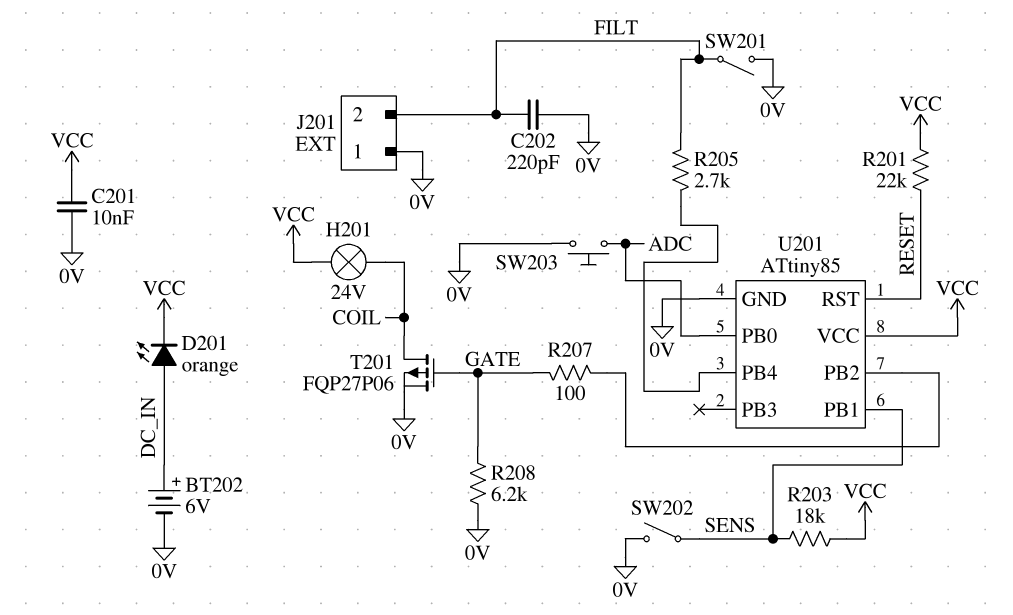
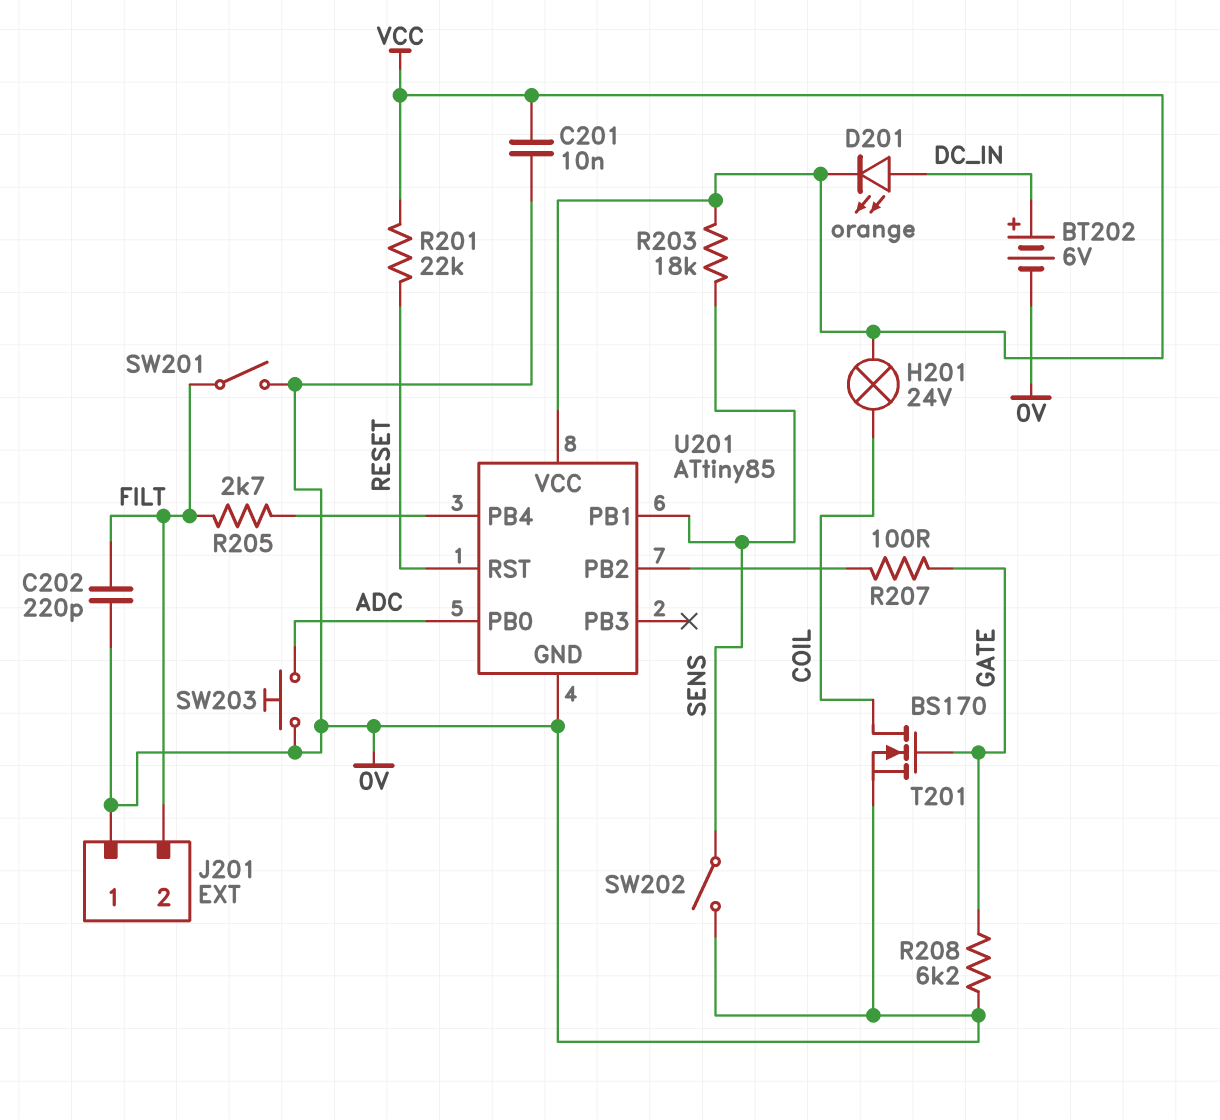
T201: PMOS FQP27P06 (G GATE, D COIL, S 0V) -> NMOS BS170 (G GATE, D COIL, S 0V)

